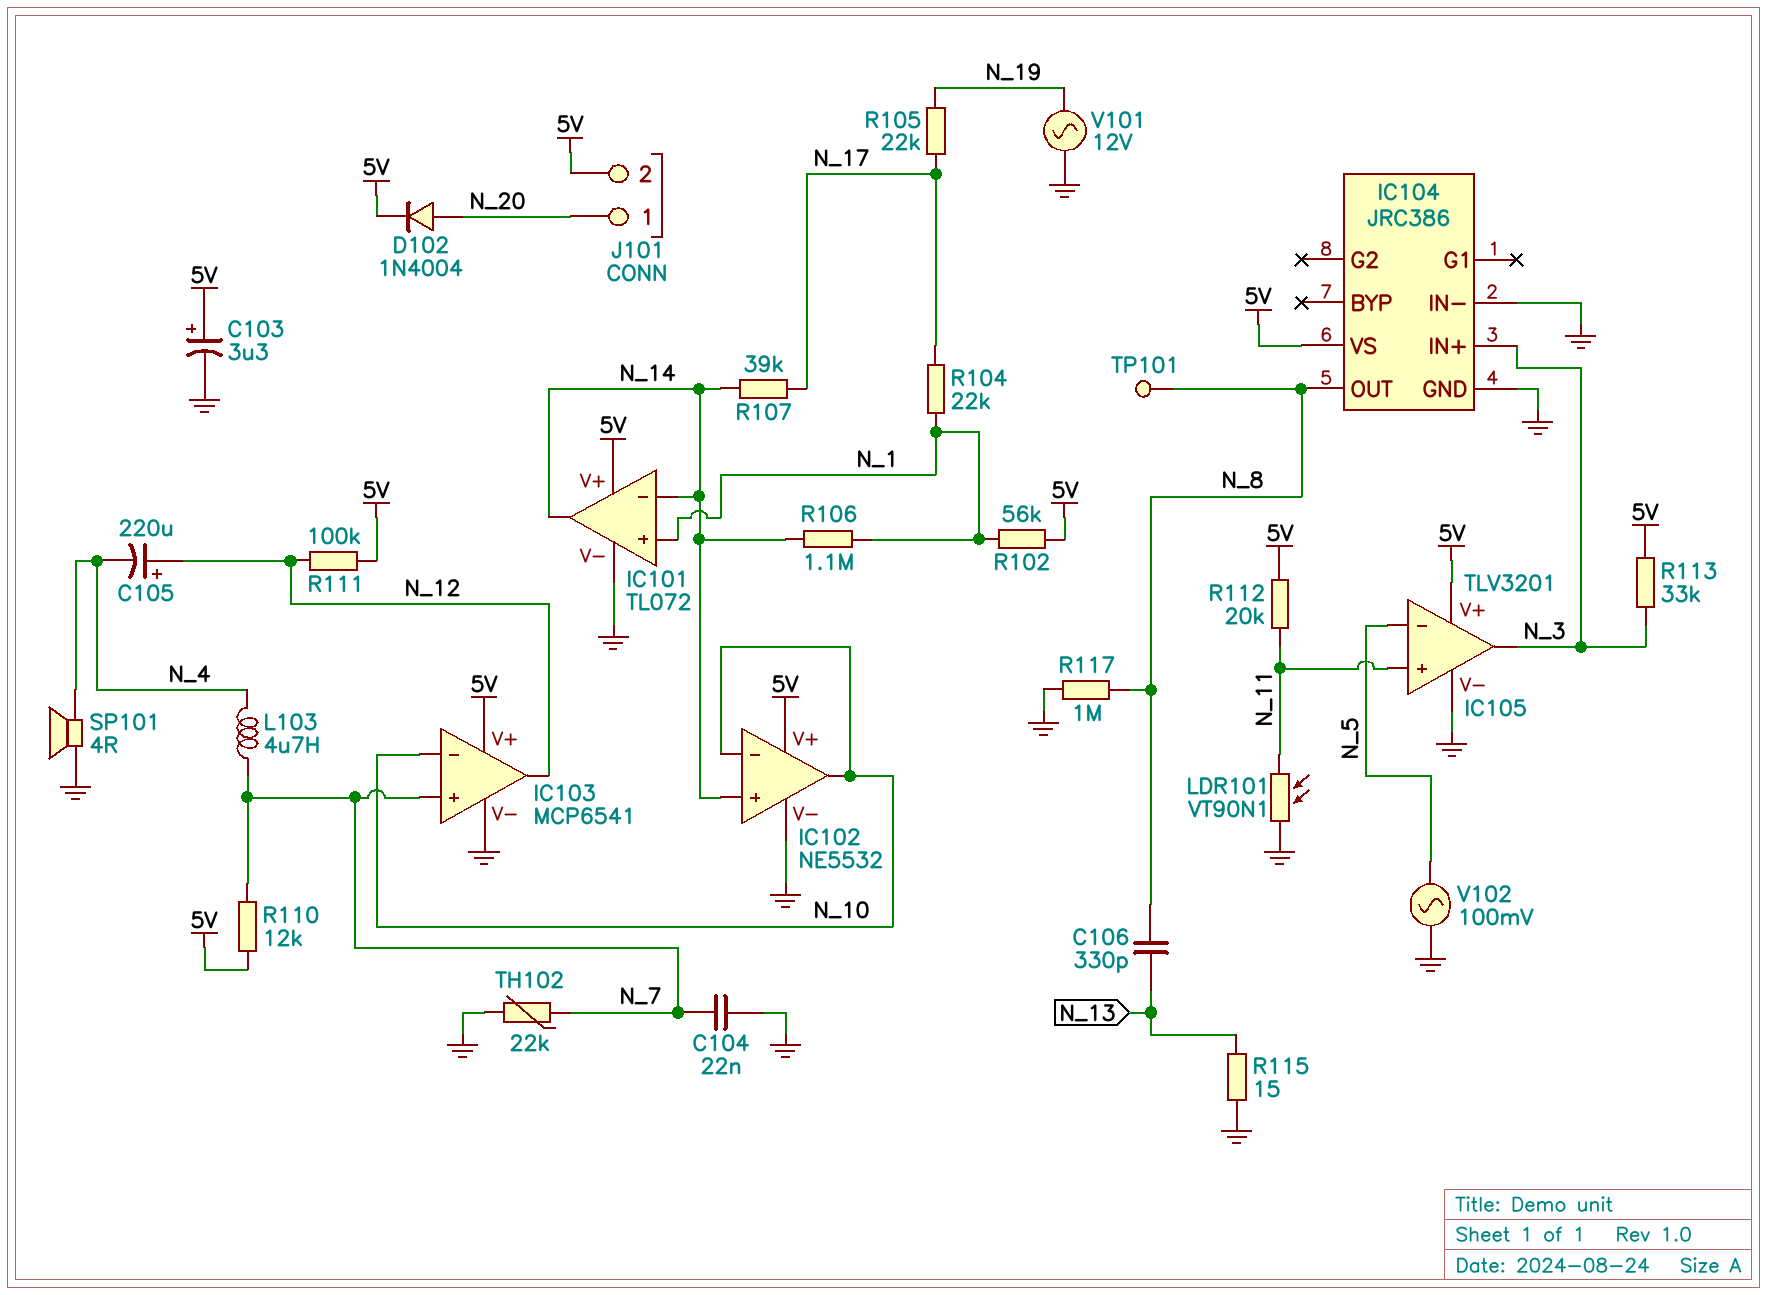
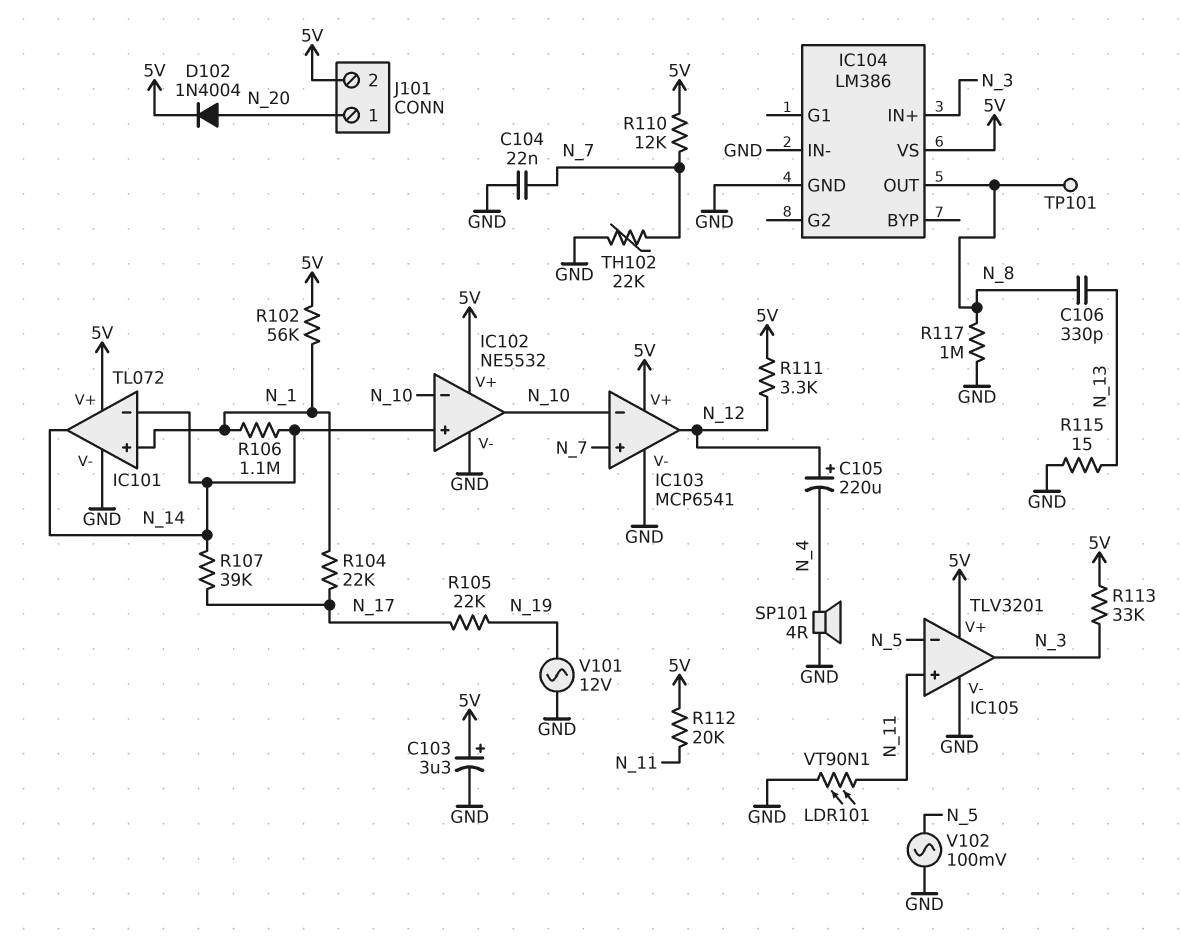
IC104: JRC386 -> LM386
L103: 4.7uH (N_4, N_7) -> none
R111: 100k (5V, N_12) -> 3.3k (5V, N_12)

